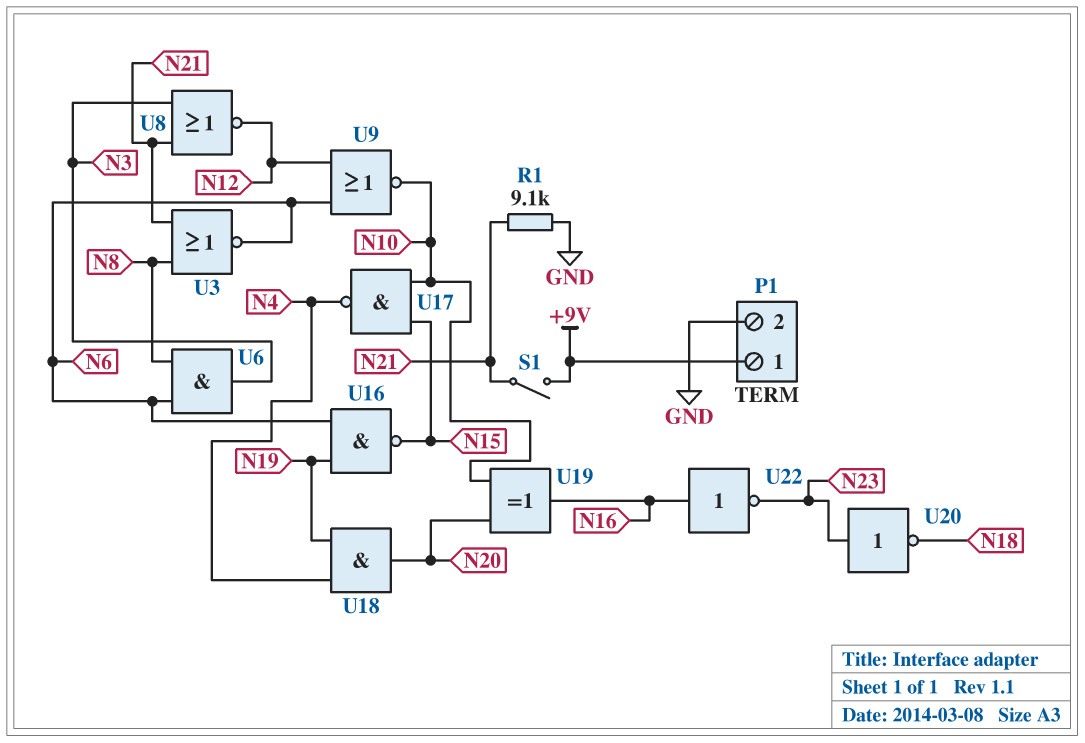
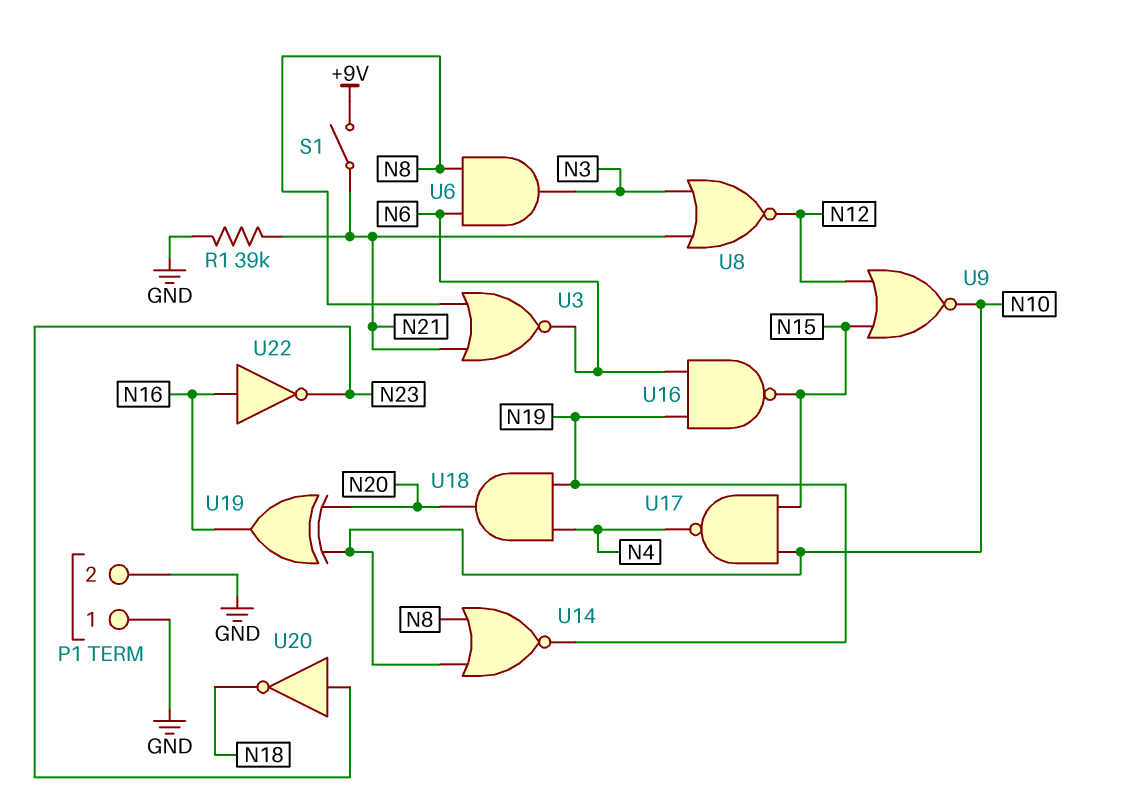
P1 pin 1: +9V -> GND
R1: 9.1k (GND, N21) -> 39k (GND, N21)
U9: NOR (in N6, in N12, out N10) -> NOR (in N12, in N15, out N10)
U14: none -> NOR (in N8, in N10, out N19)

